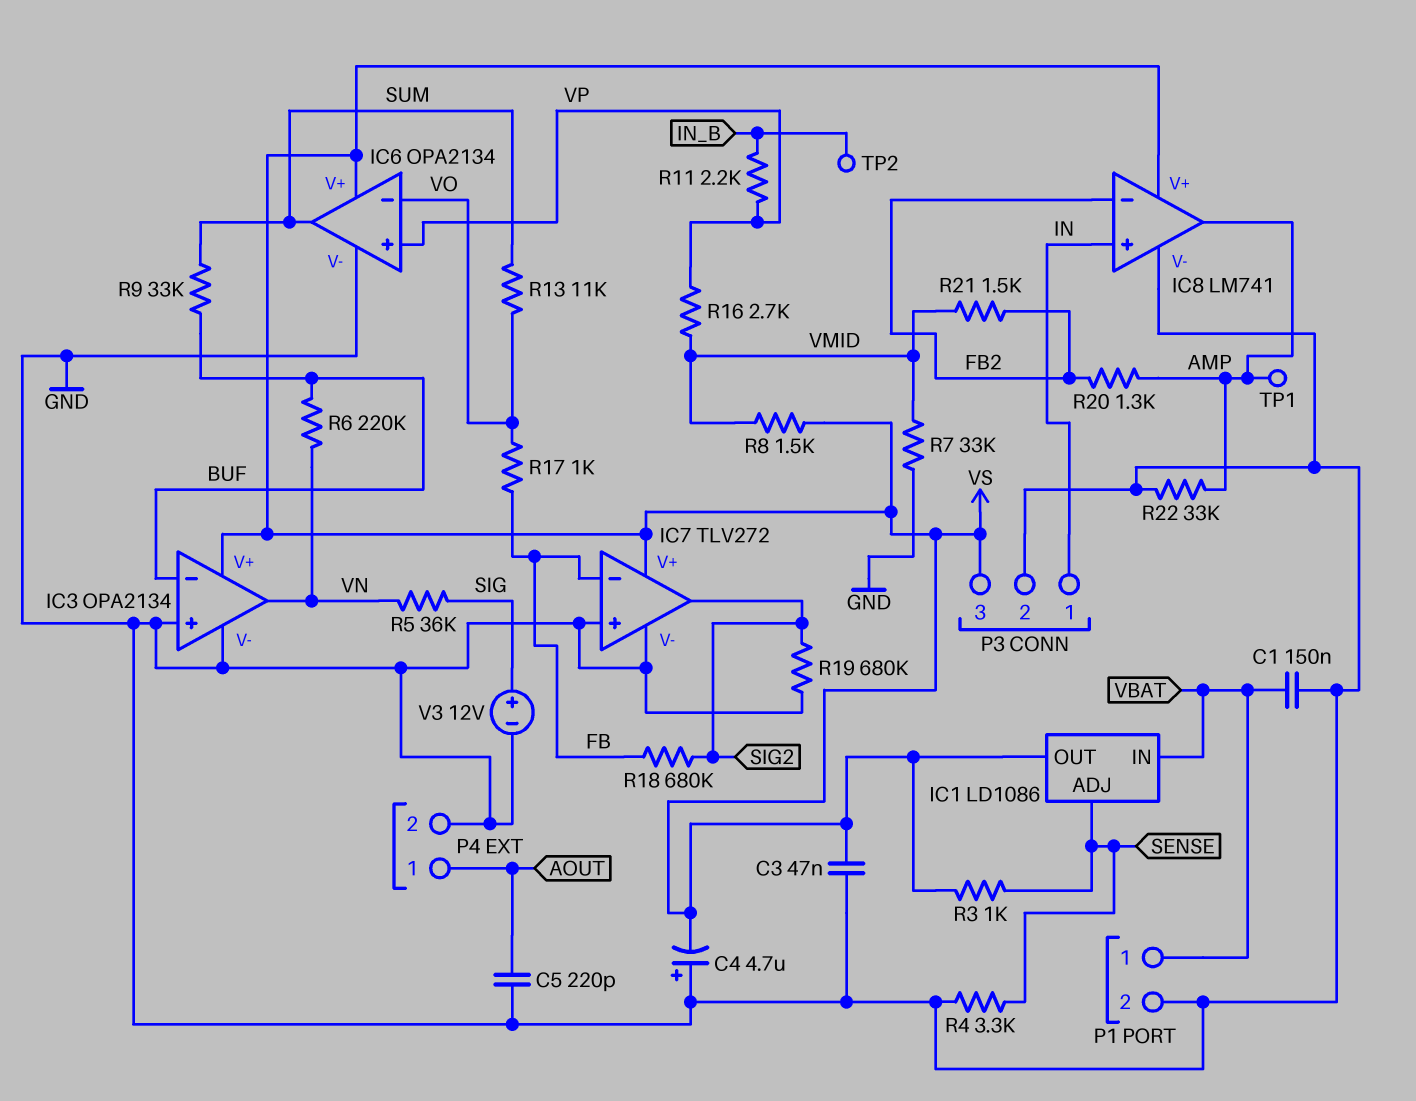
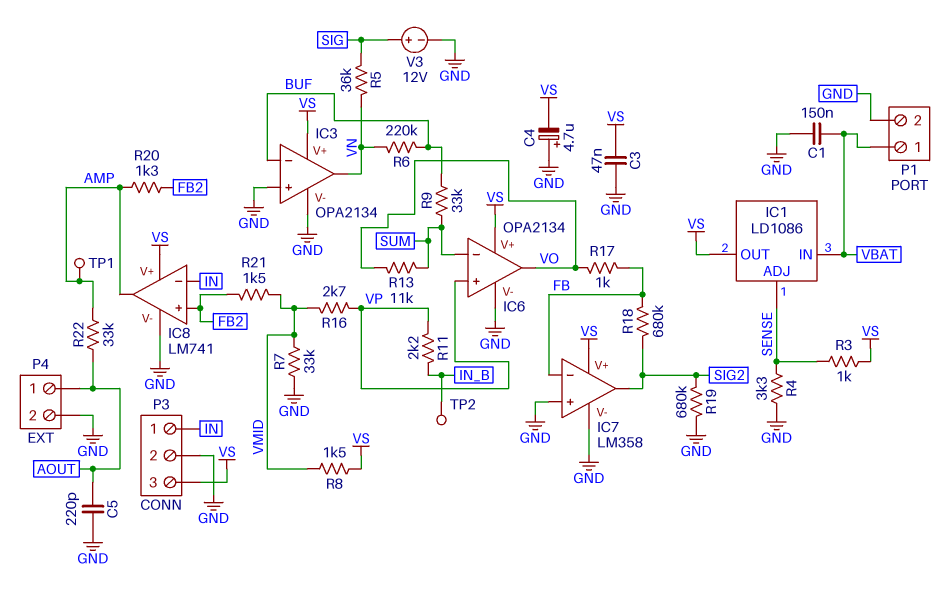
IC6 pin in-: VO -> SUM
IC6 pin out: SUM -> VO
IC7: TLV272 -> LM358
IC8 pin in+: IN -> FB2
IC8 pin in-: FB2 -> IN
R22: 33k (AMP, GND) -> 33k (AMP, AOUT)

